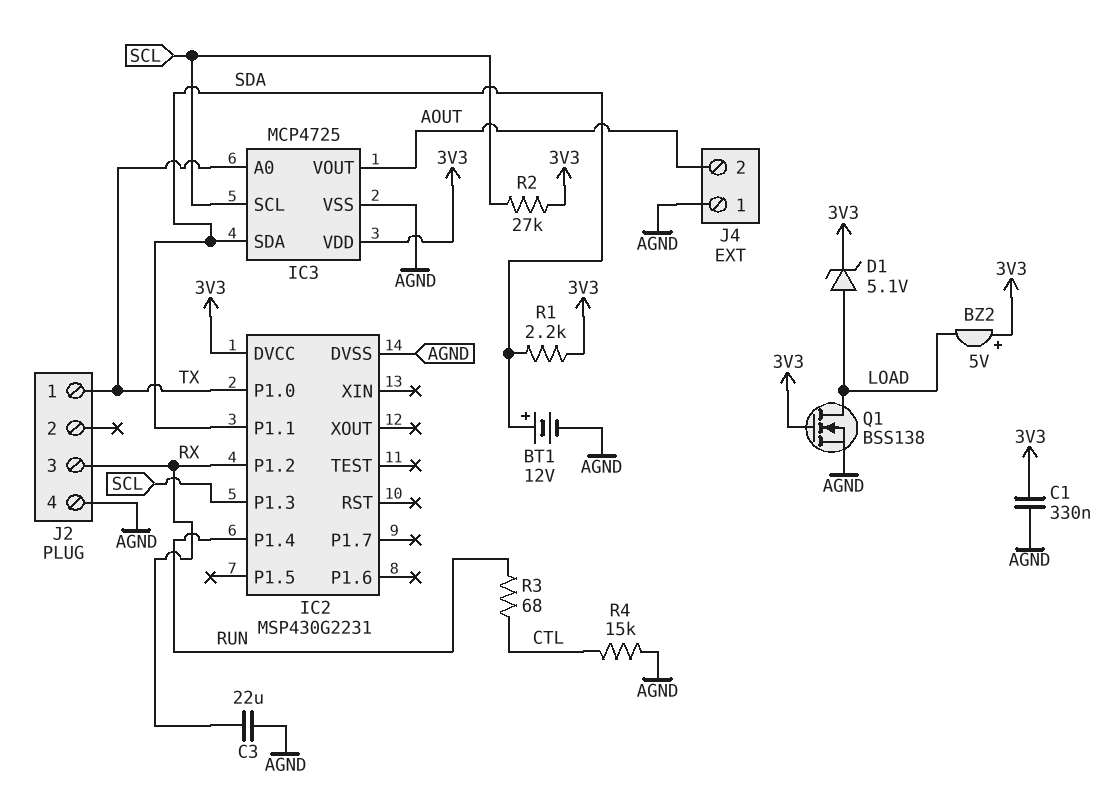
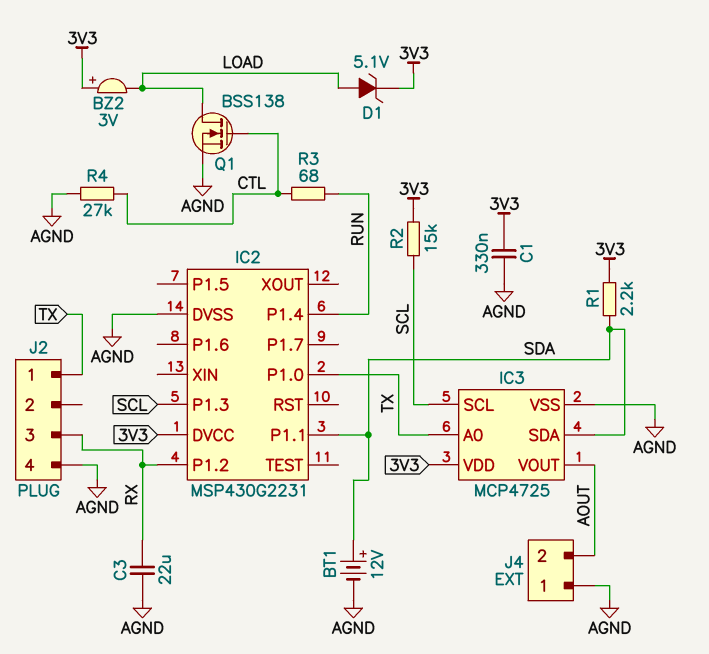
BZ2: buzzer 5V (plus 3V3, minus LOAD) -> buzzer 3V (plus 3V3, minus LOAD)
Q1: NMOS BSS138 (G 3V3, D LOAD, S AGND) -> NMOS BSS138 (G CTL, D LOAD, S AGND)
R2: 27k (3V3, SCL) -> 15k (3V3, SCL)
R4: 15k (AGND, CTL) -> 27k (AGND, CTL)

